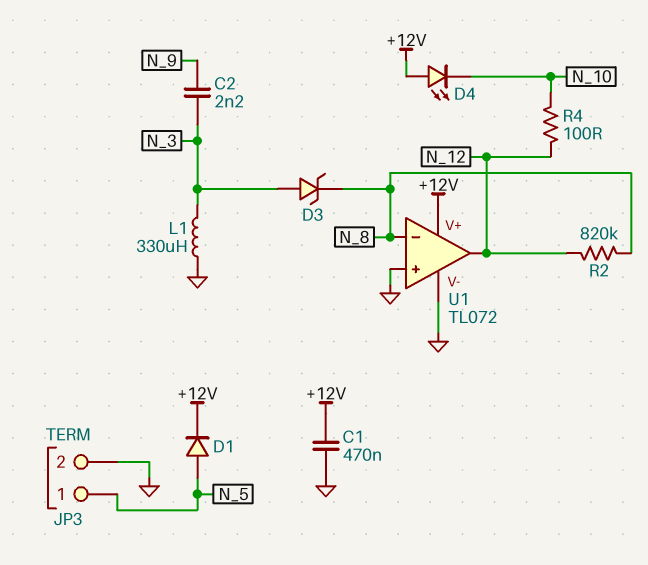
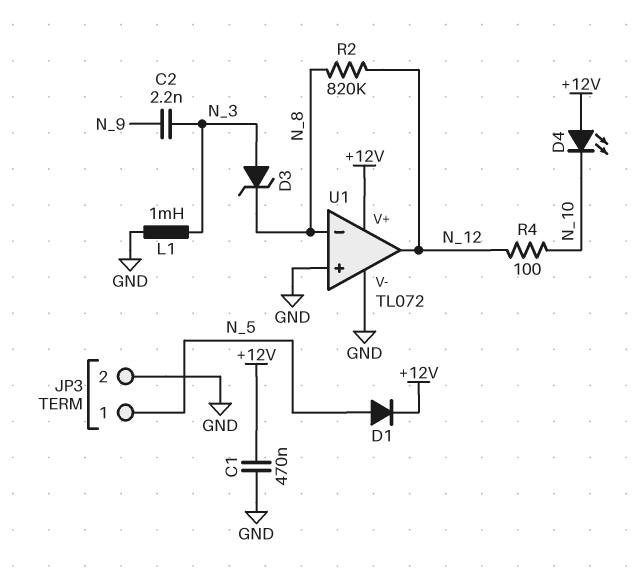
L1: 330uH (GND, N_3) -> 1mH (GND, N_3)

